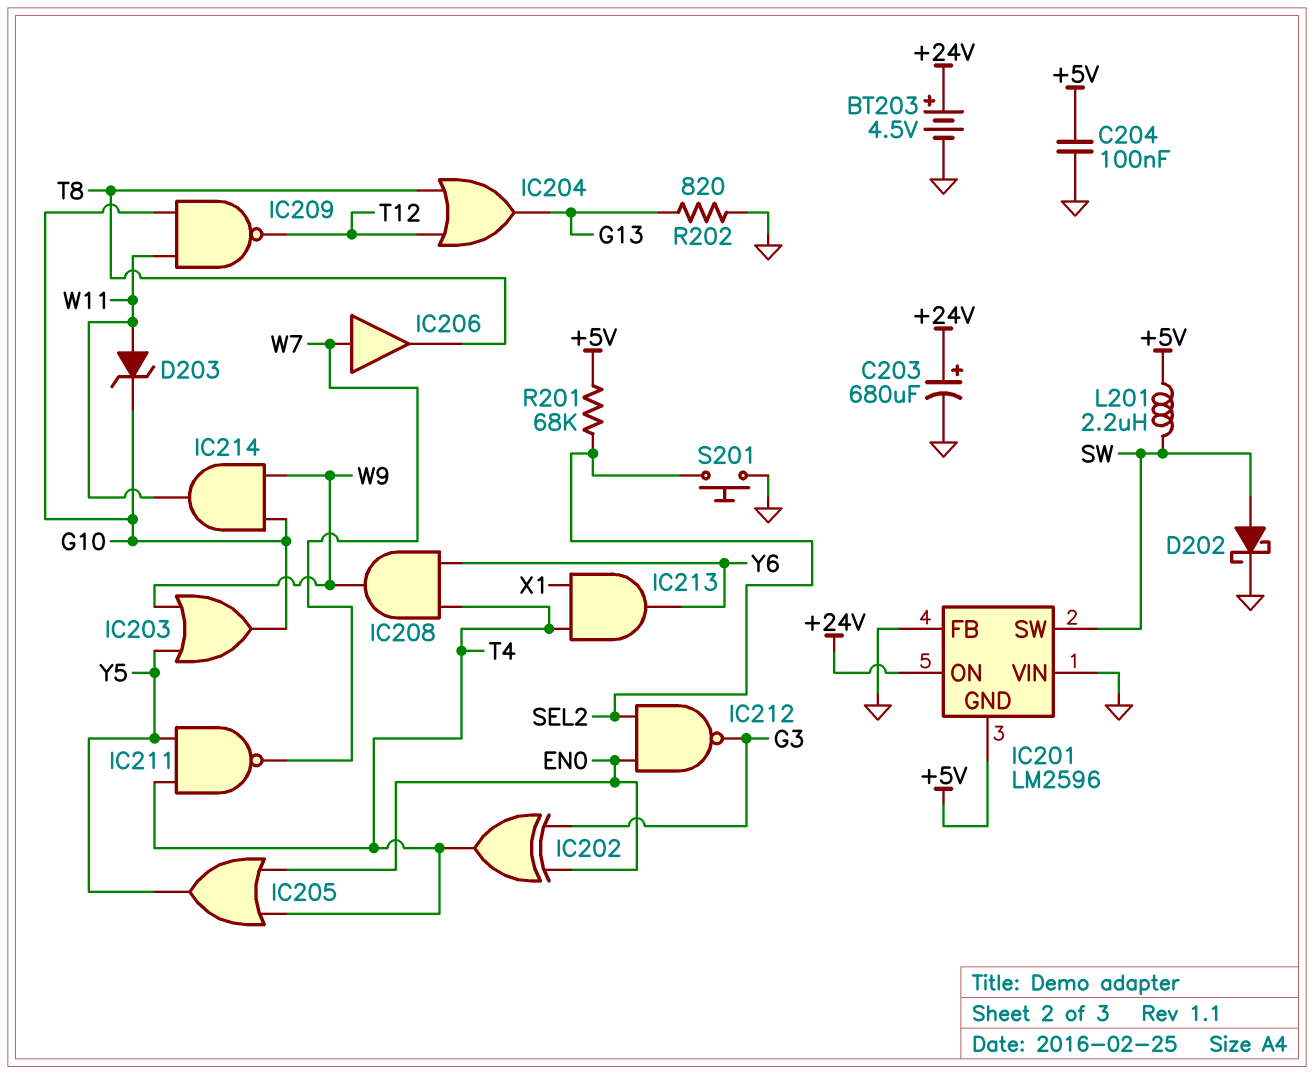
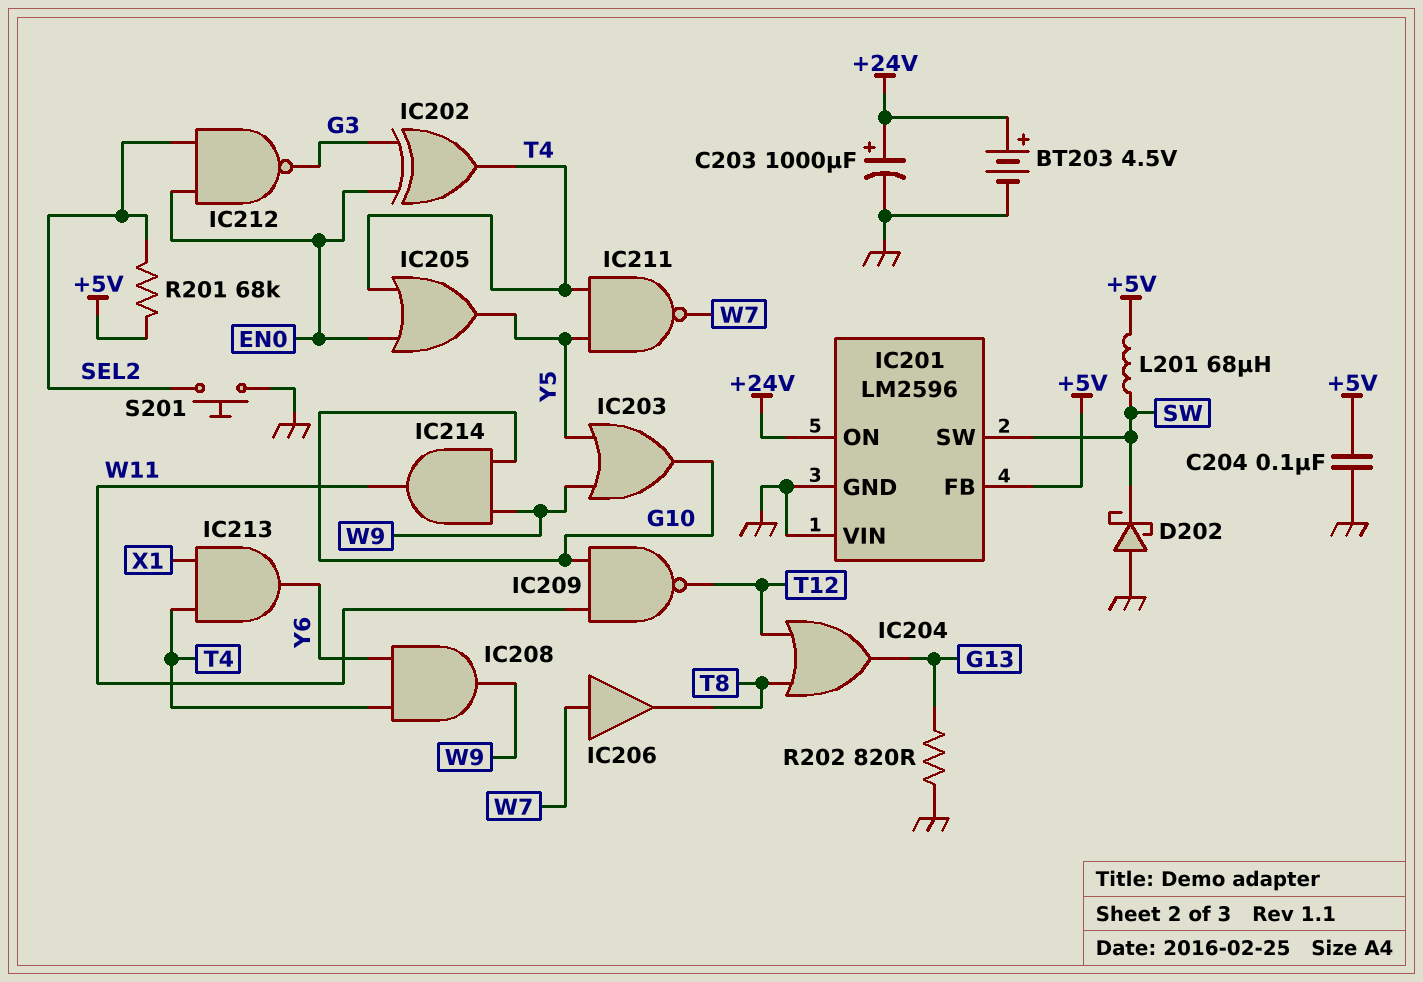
C203: 680uF (plus +24V, minus GND) -> 1000uF (plus +24V, minus GND)
D202: schottky (A SW, K GND) -> schottky (A GND, K SW)
D203: zener (A W11, K G10) -> none
IC201 pin FB: GND -> +5V
IC201 pin GND: +5V -> GND
L201: 2.2uH (+5V, SW) -> 68uH (+5V, SW)

